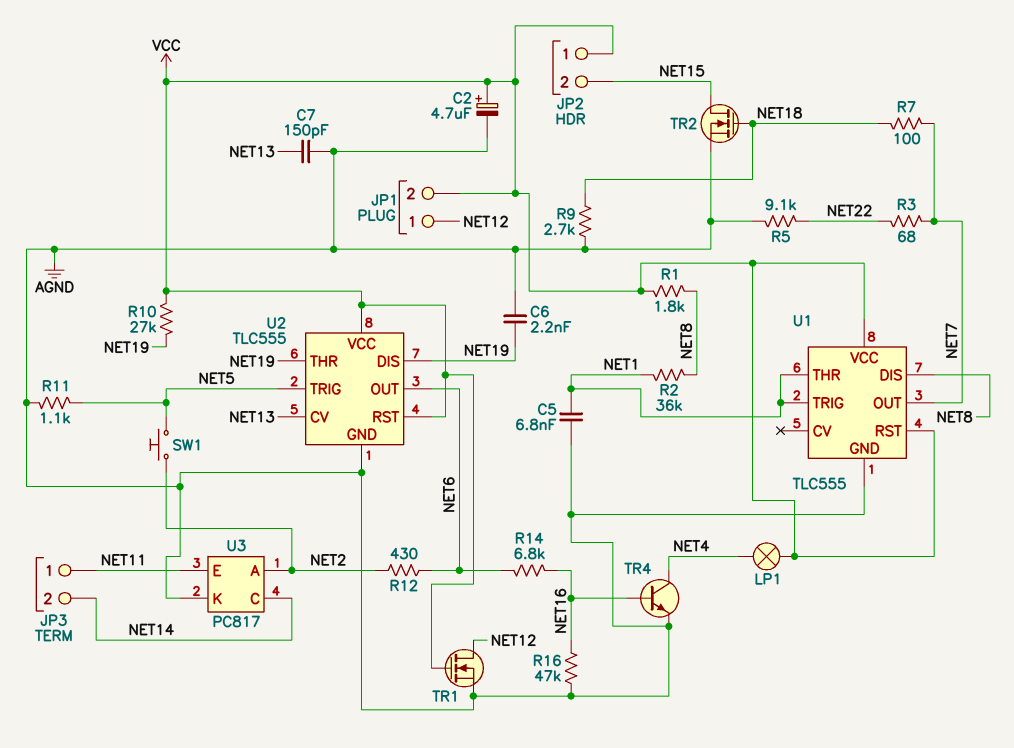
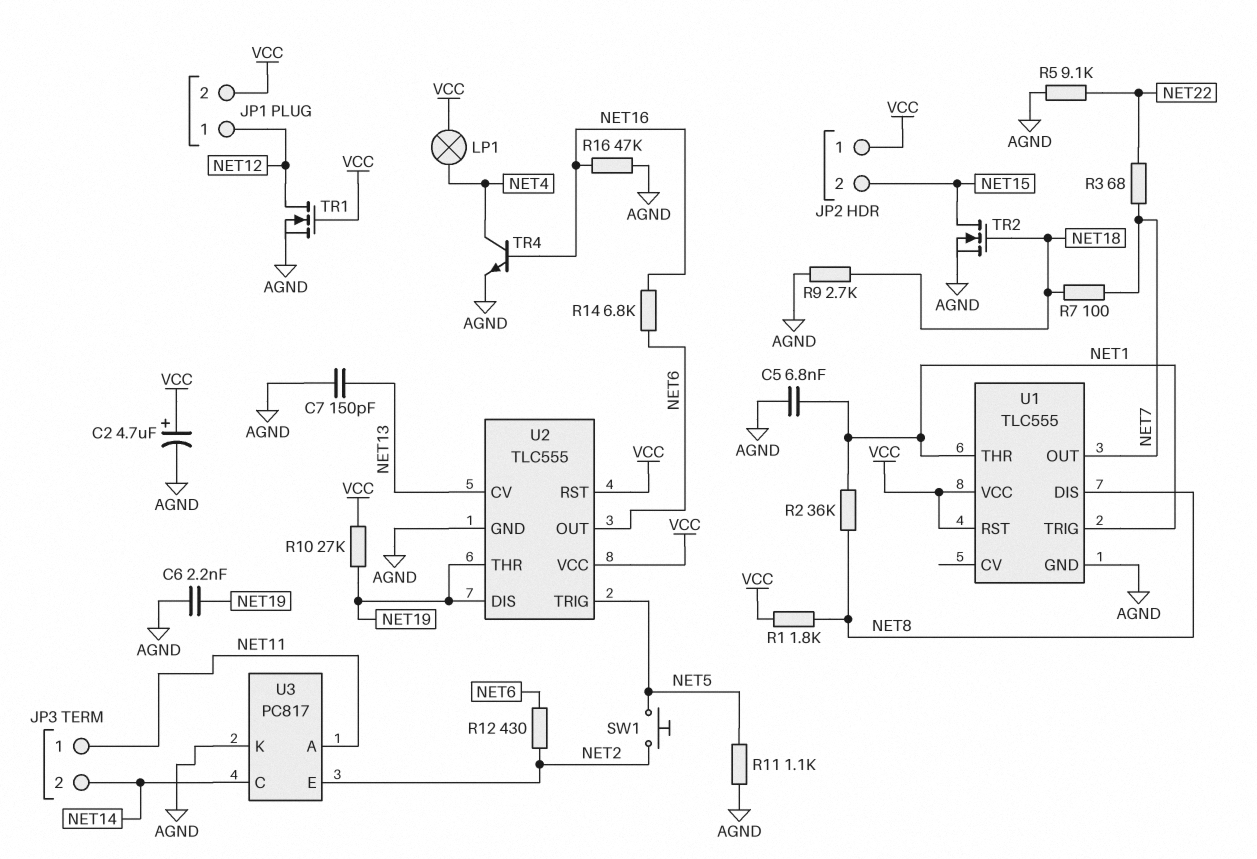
U3 pin A: NET2 -> NET11
U3 pin E: NET11 -> NET2

